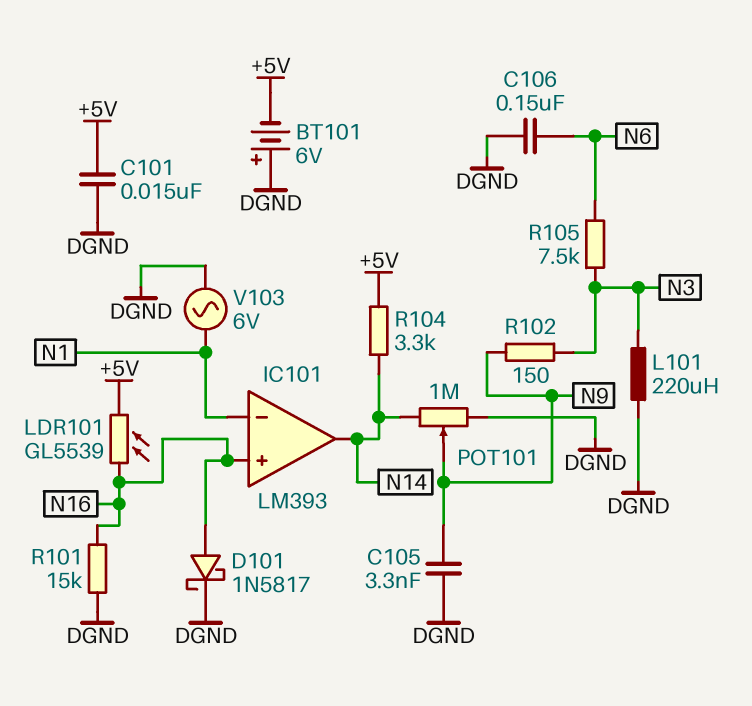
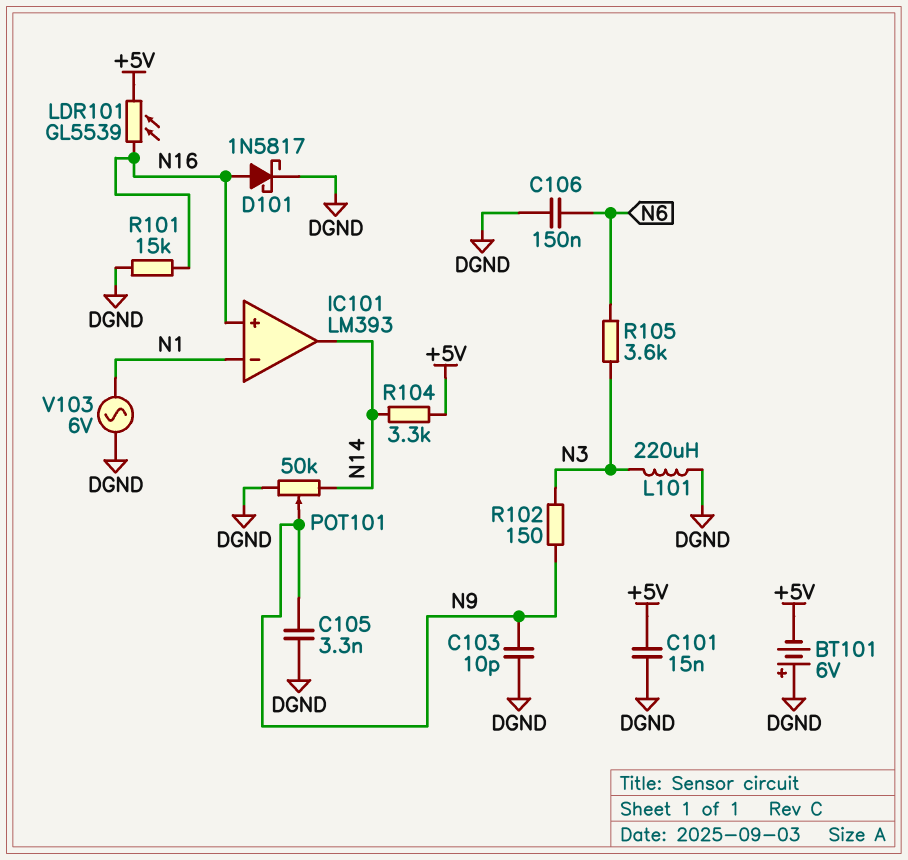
C103: none -> 10pF (DGND, N9)
POT101: 1M (DGND, N14, wiper N9) -> 50k (DGND, N14, wiper N9)
R105: 7.5k (N3, N6) -> 3.6k (N3, N6)

